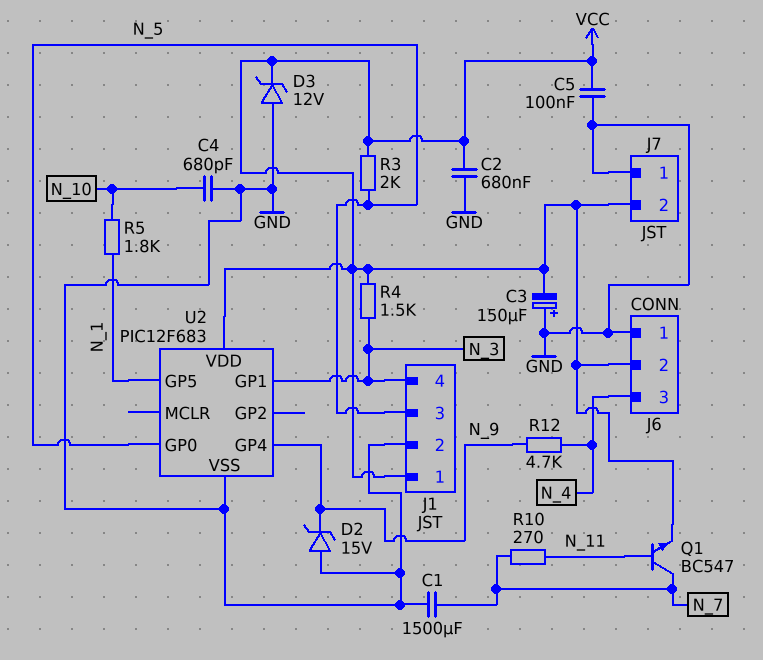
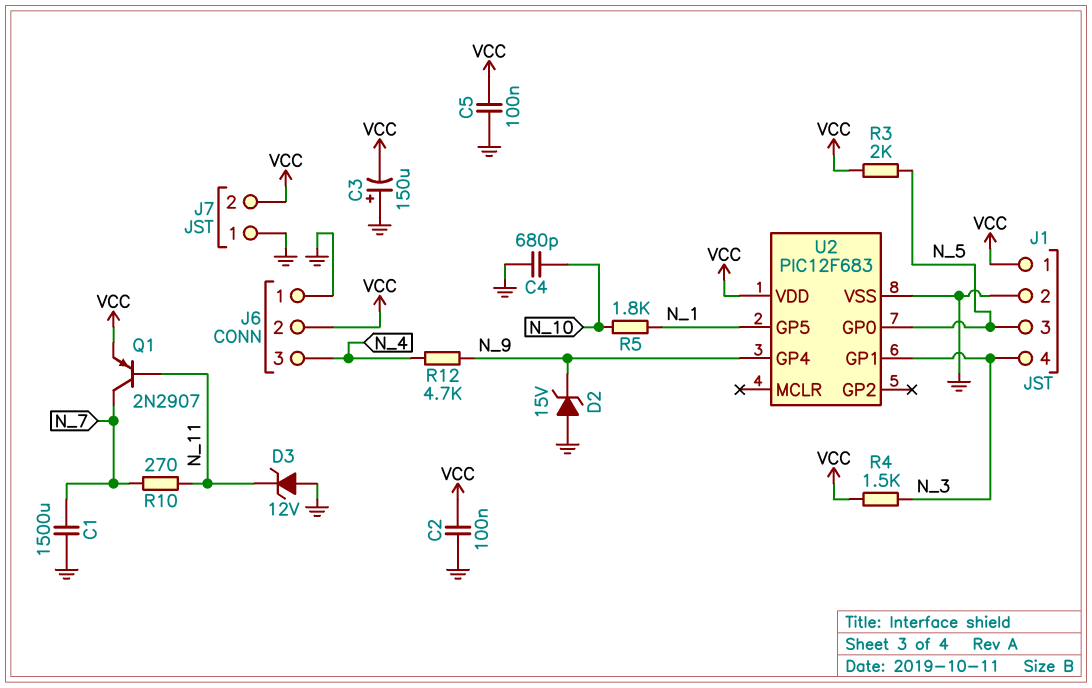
C2: 680nF (GND, VCC) -> 100nF (GND, VCC)
D3: zener 12V (A GND, K VCC) -> zener 12V (A GND, K N_11)
Q1: NPN BC547 (B N_11, C N_7, E VCC) -> PNP 2N2907 (B N_11, C N_7, E VCC)

